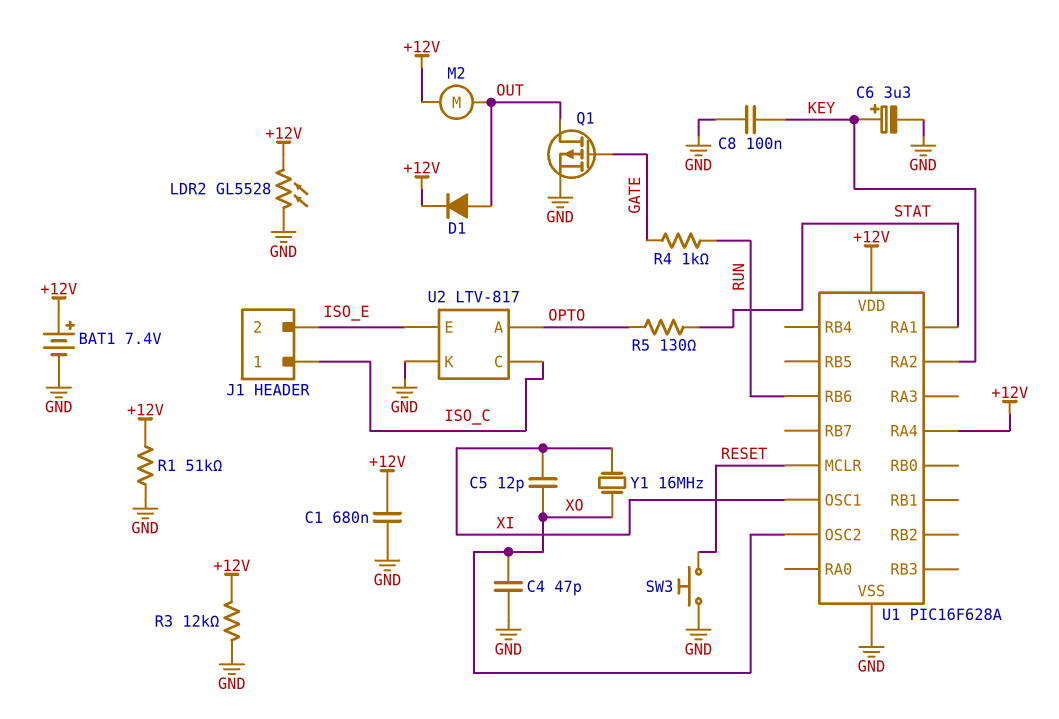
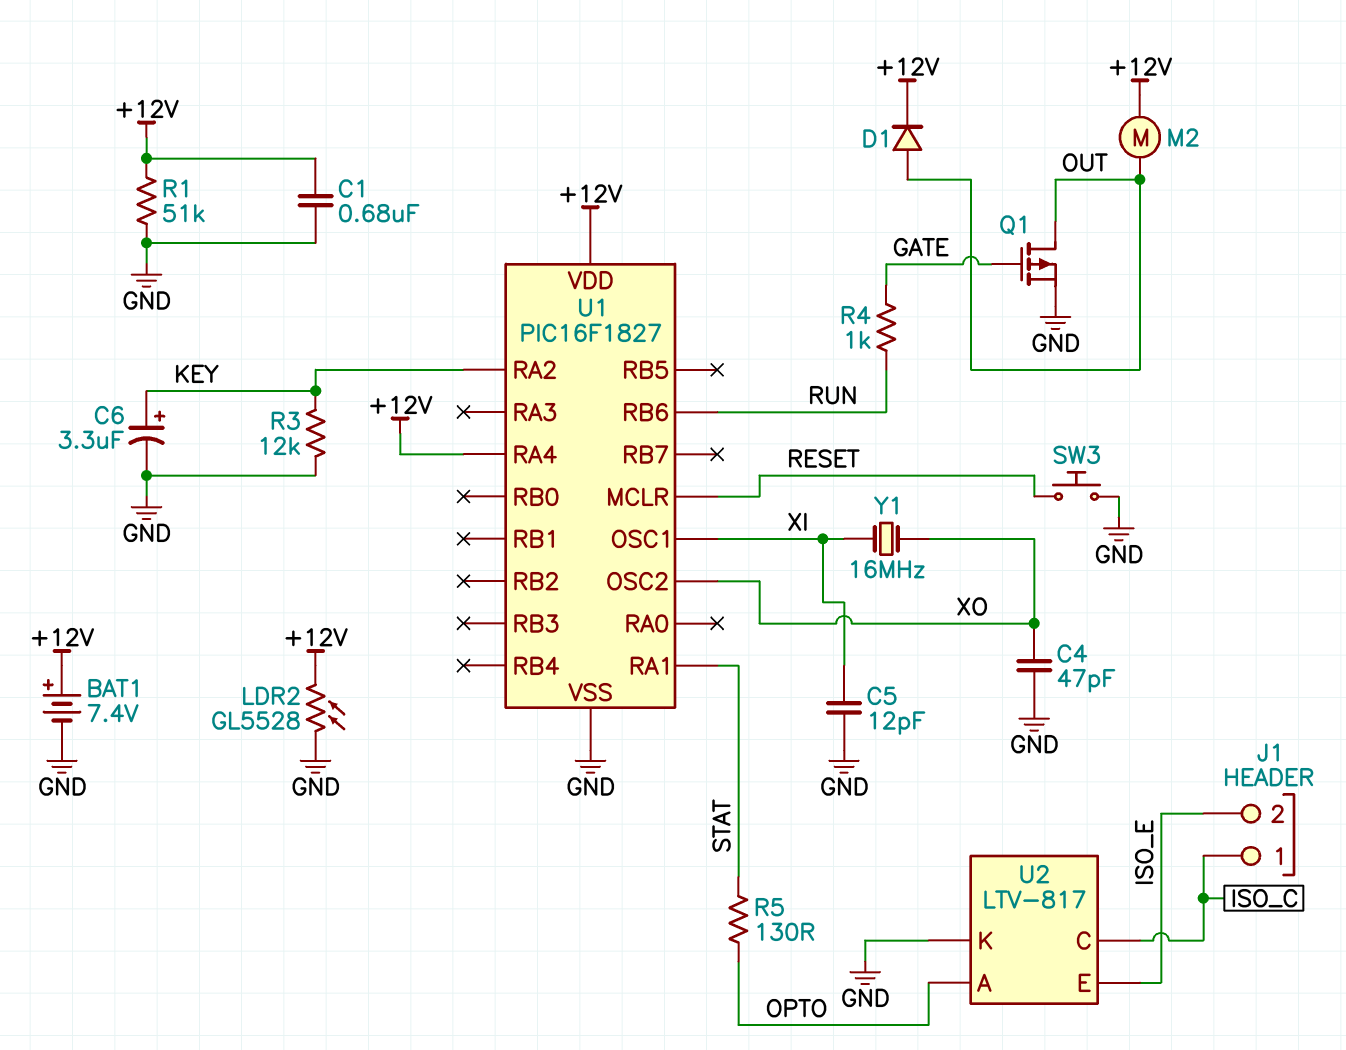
C5: 12pF (XI, XO) -> 12pF (GND, XI)
C8: 100nF (GND, KEY) -> none
R3: 12k (+12V, GND) -> 12k (GND, KEY)
U1: PIC16F628A -> PIC16F1827

